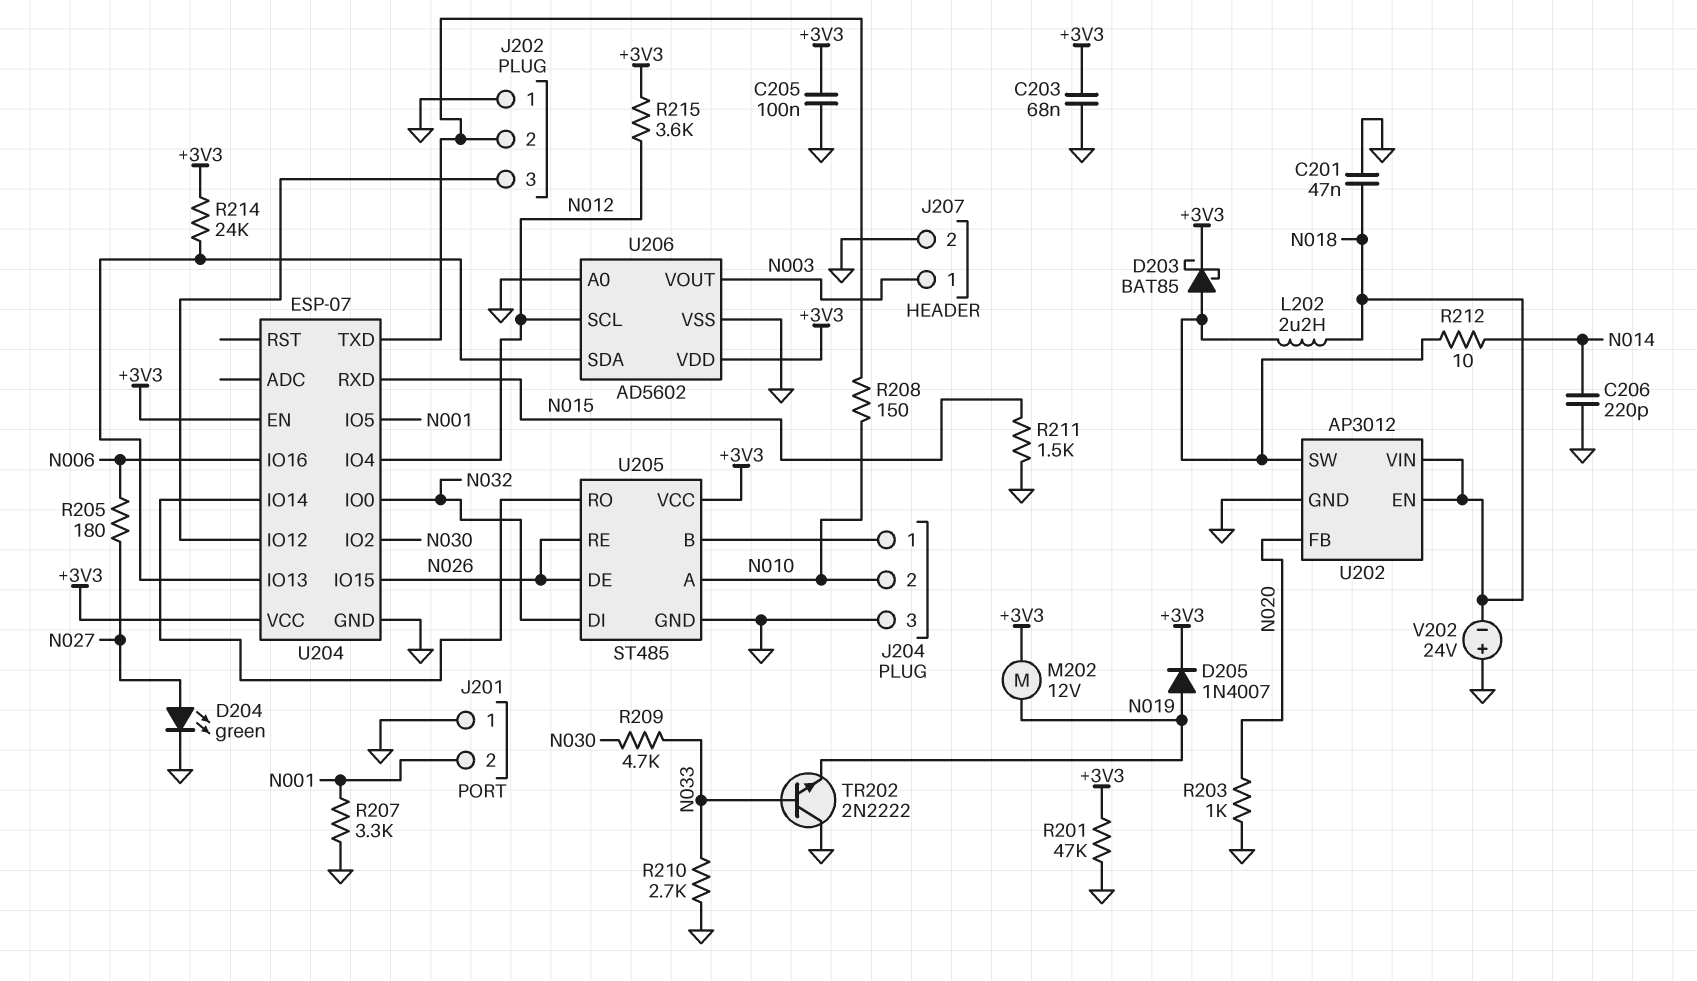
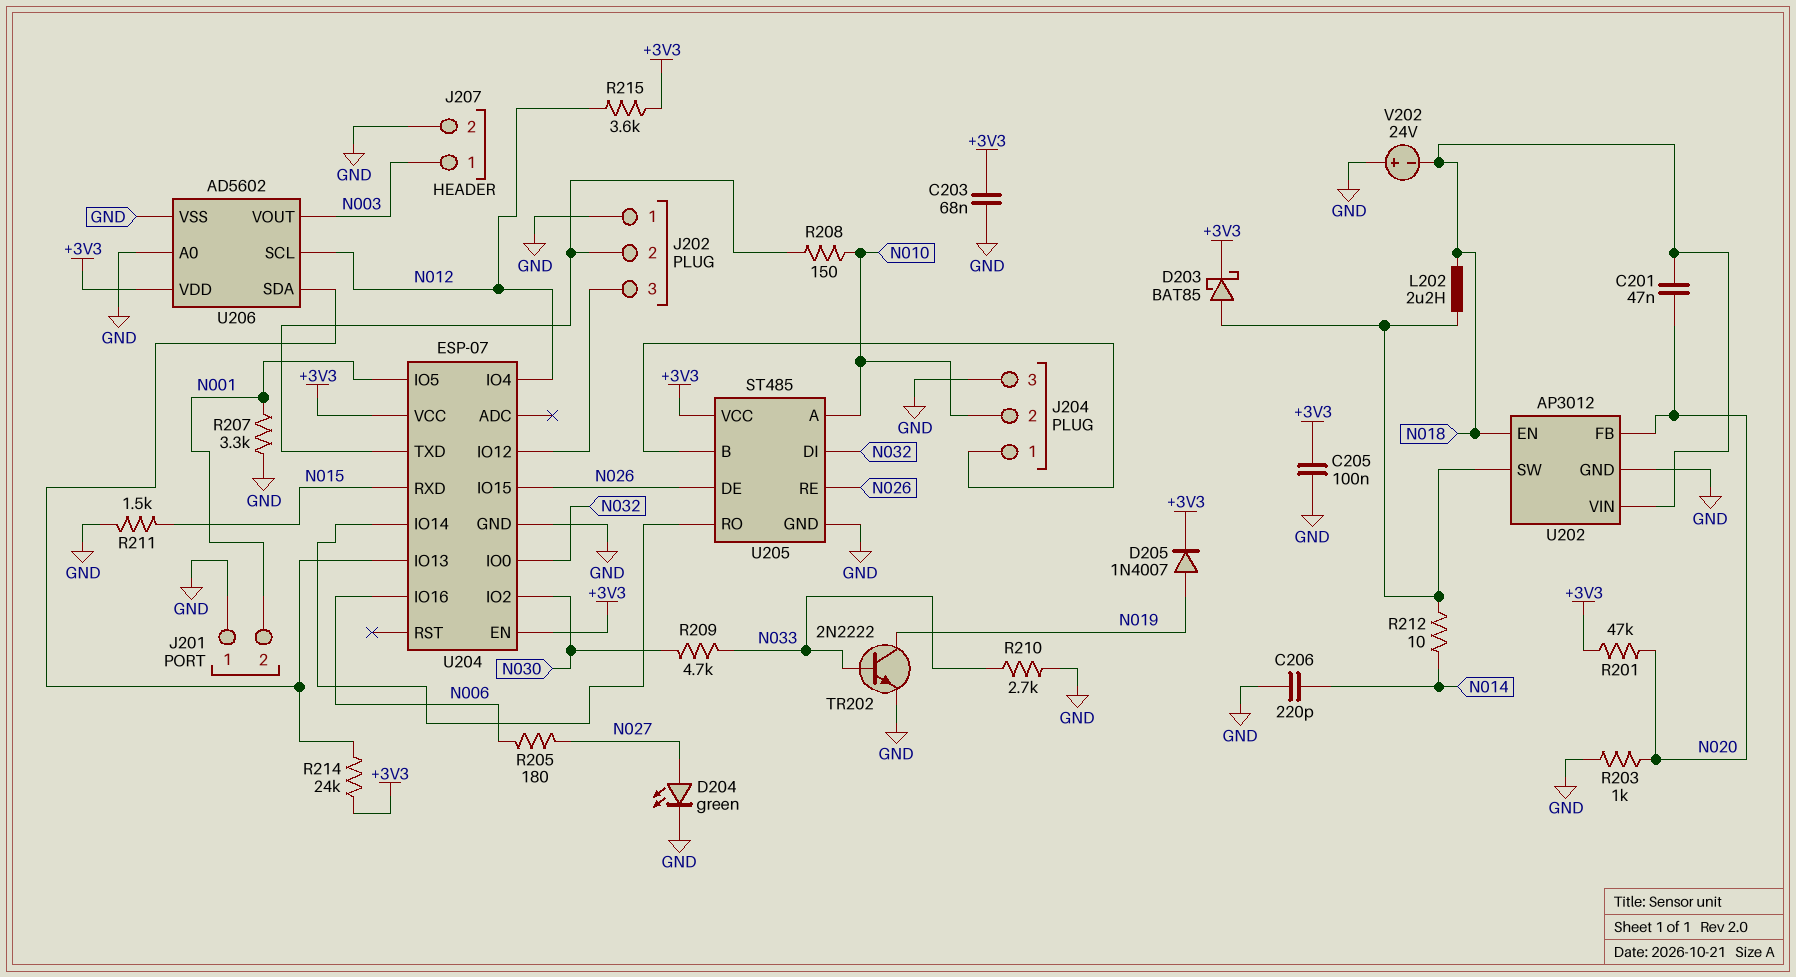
C201: 47nF (GND, N018) -> 47nF (N018, N020)
M202: motor 12V (+3V3, N019) -> none
R201: 47k (+3V3, GND) -> 47k (+3V3, N020)
TR202: NPN 2N2222 (B N033, C GND, E N019) -> NPN 2N2222 (B N033, C N019, E GND)

